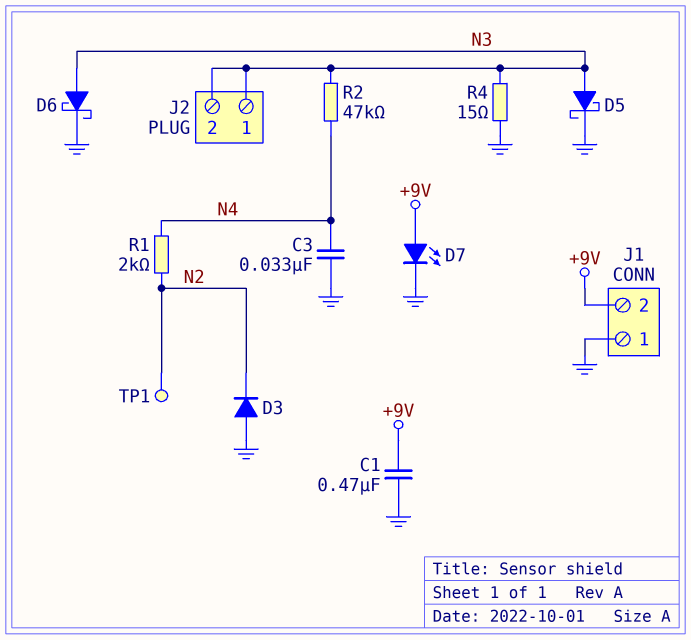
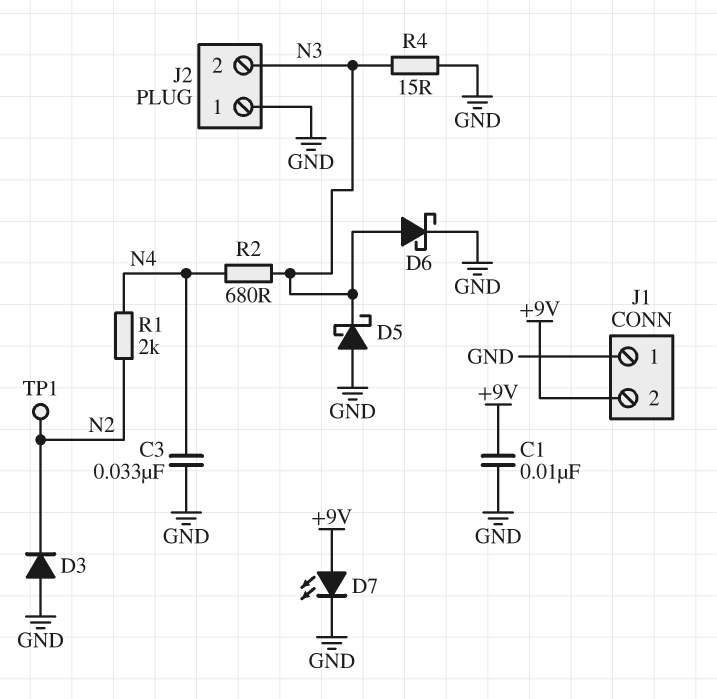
C1: 470nF (+9V, GND) -> 10nF (+9V, GND)
D5: schottky (A N3, K GND) -> schottky (A GND, K N3)
J2 pin 1: N3 -> GND
R2: 47k (N3, N4) -> 680 (N3, N4)

